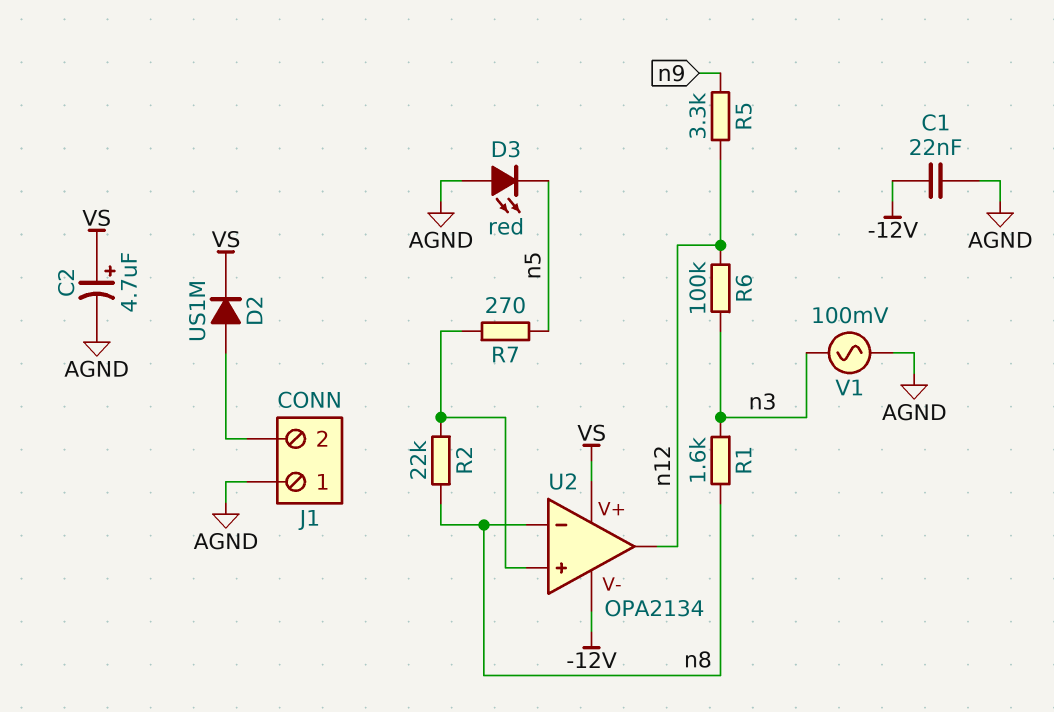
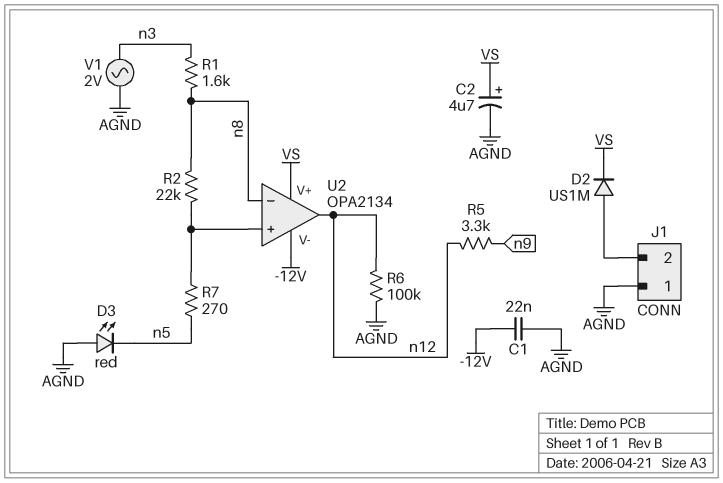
R6: 100k (n3, n12) -> 100k (AGND, n12)
V1: AC 100mV (AGND, n3) -> AC 2V (AGND, n3)

